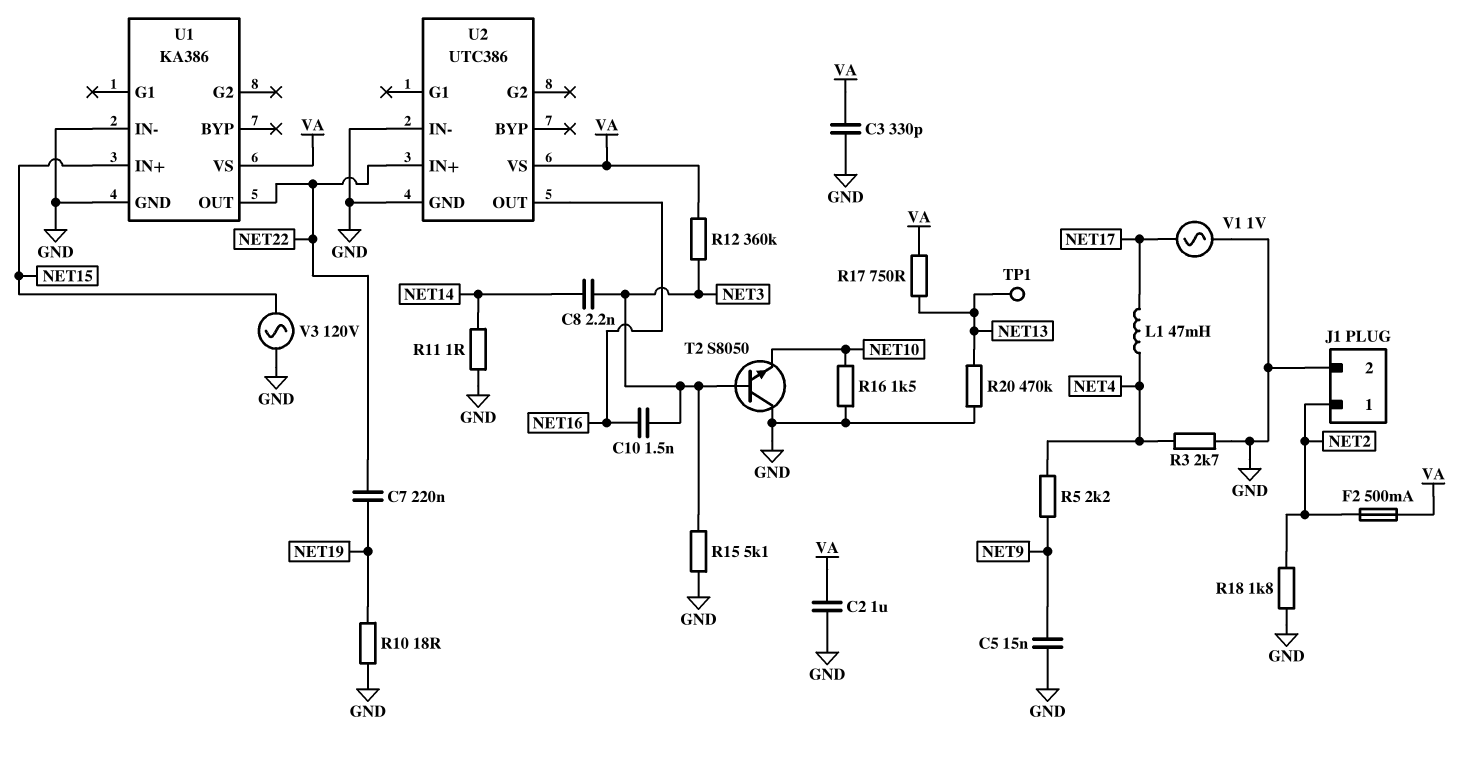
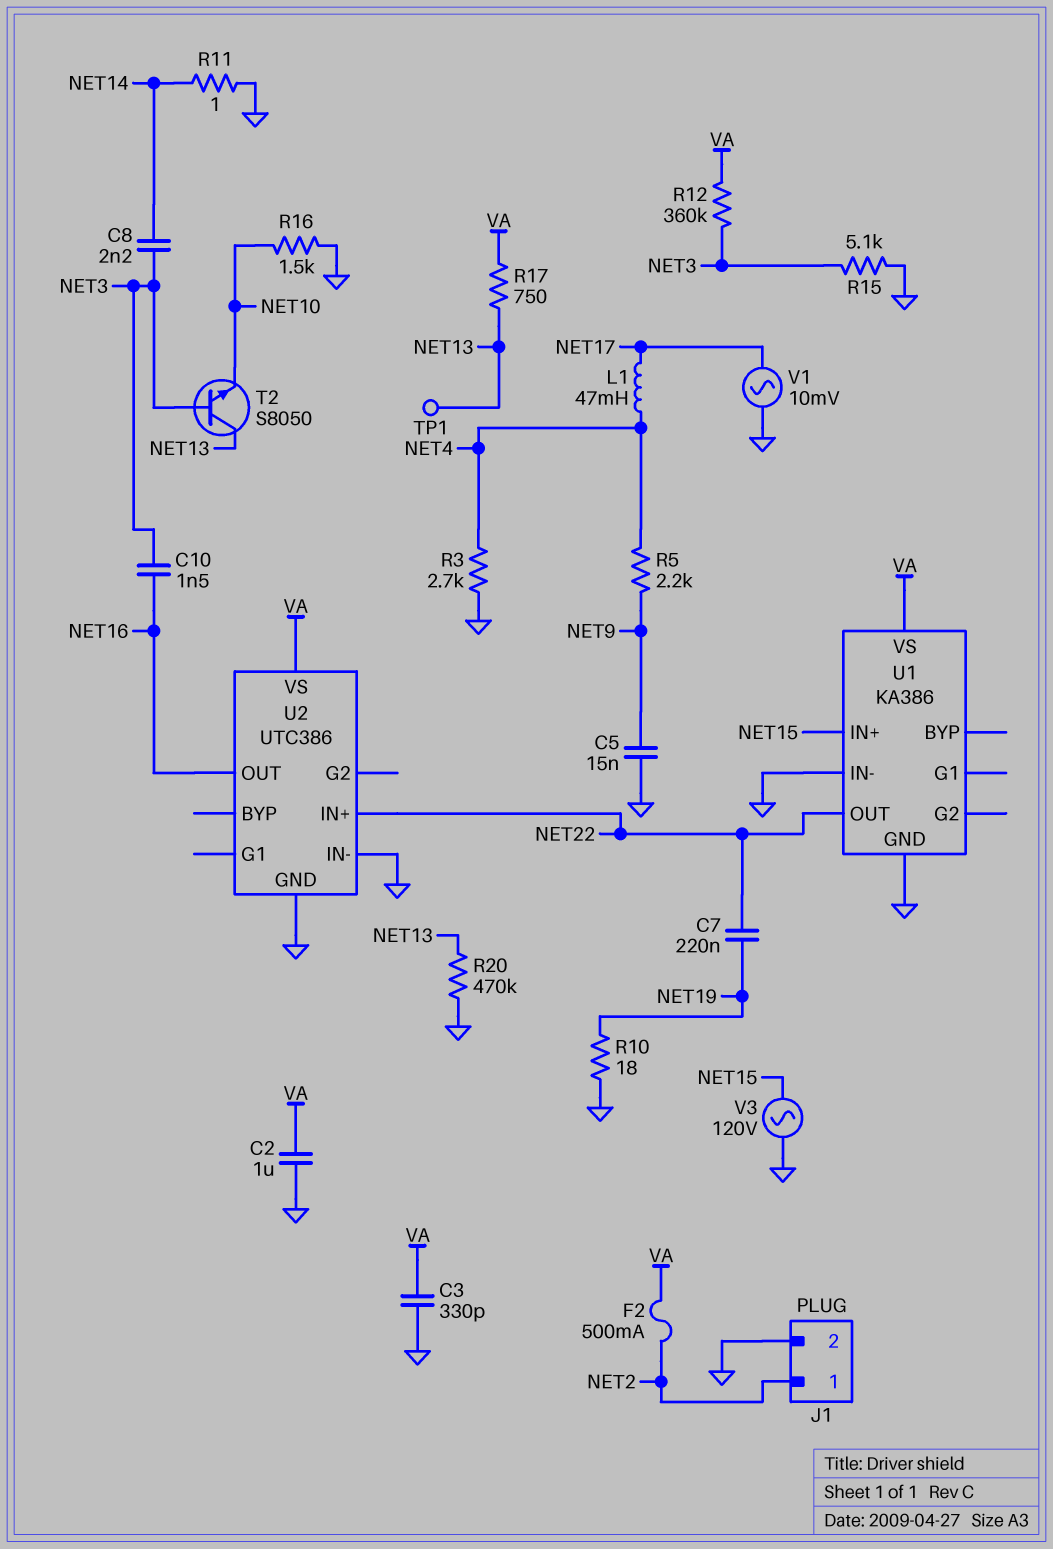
R18: 1.8k (GND, NET2) -> none
T2: NPN S8050 (B NET3, C GND, E NET10) -> NPN S8050 (B NET3, C NET13, E NET10)
V1: AC 1V (GND, NET17) -> AC 10mV (GND, NET17)

